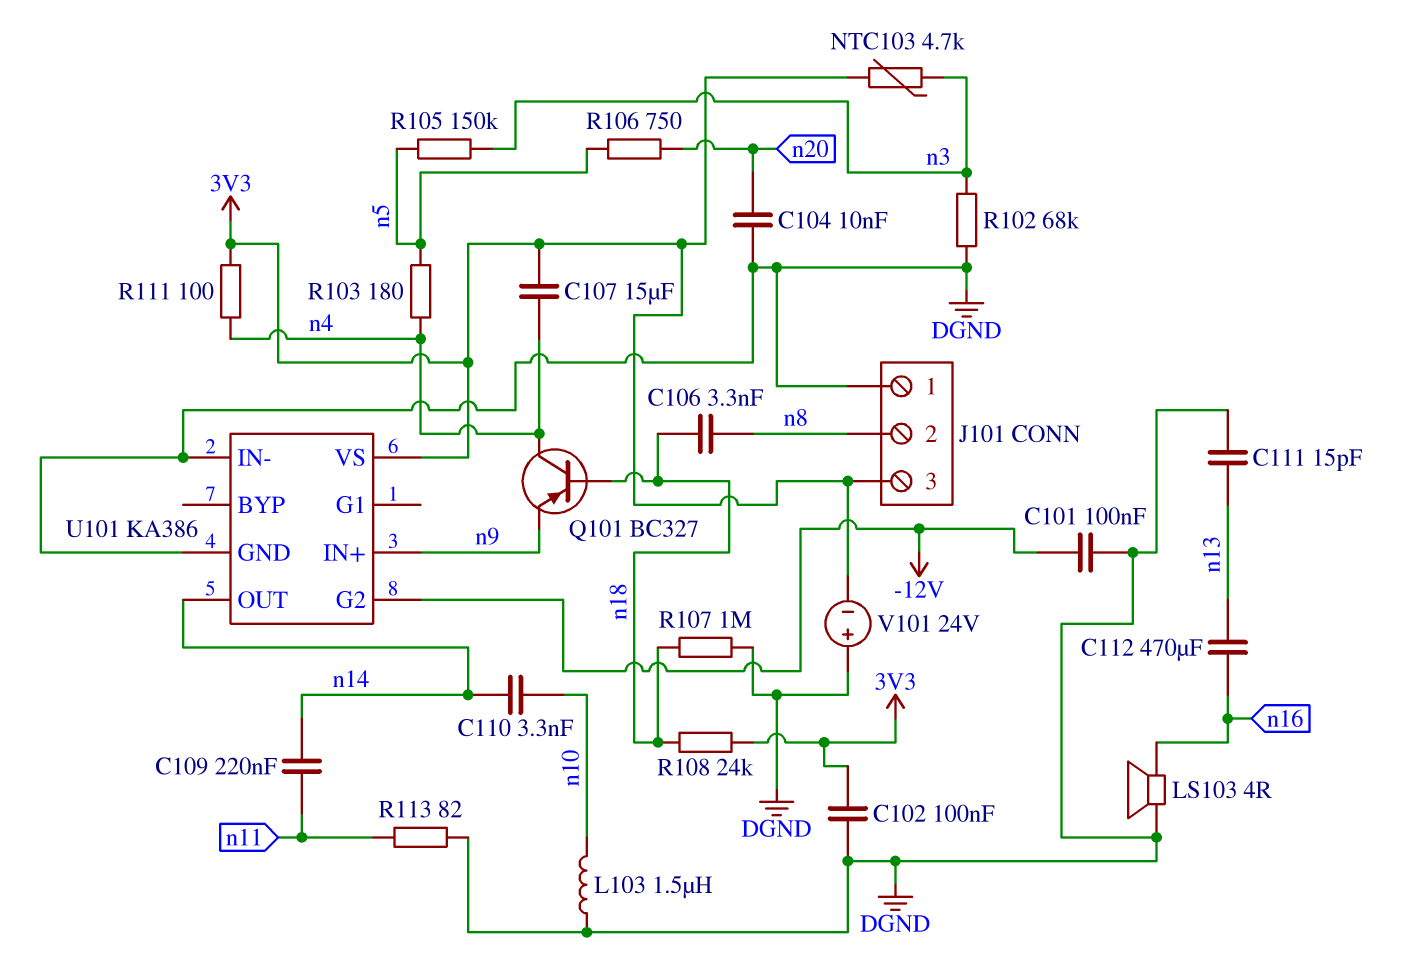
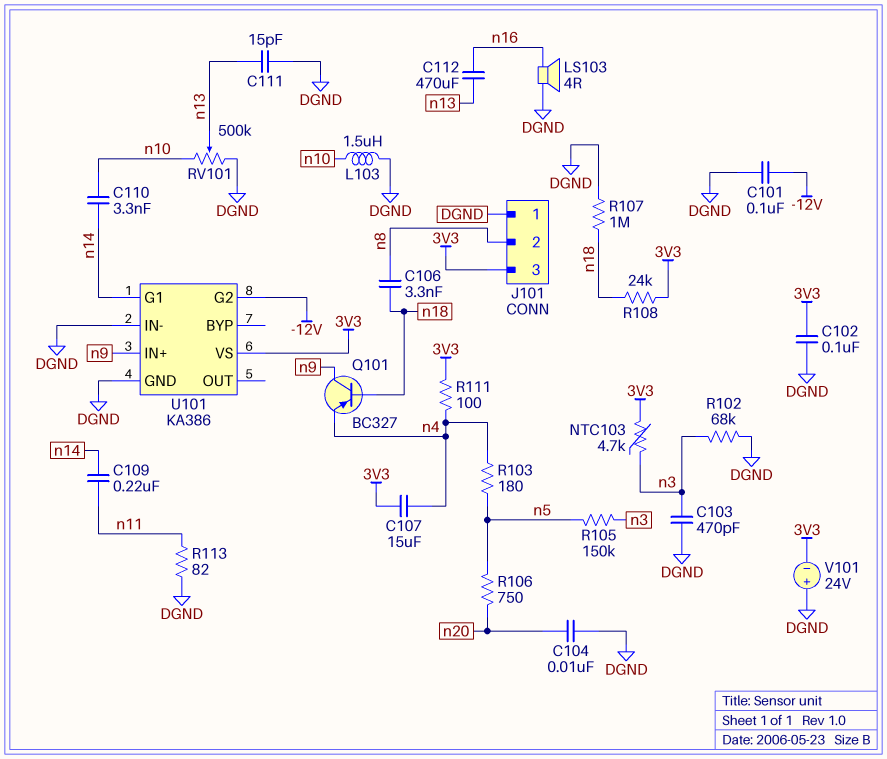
C103: none -> 470pF (DGND, n3)
Q101: PNP BC327 (B n18, C n4, E n9) -> PNP BC327 (B n18, C n9, E n4)
RV101: none -> 500k (DGND, n10, wiper n13)
U101 pin G1: none -> n14
U101 pin OUT: n14 -> none

